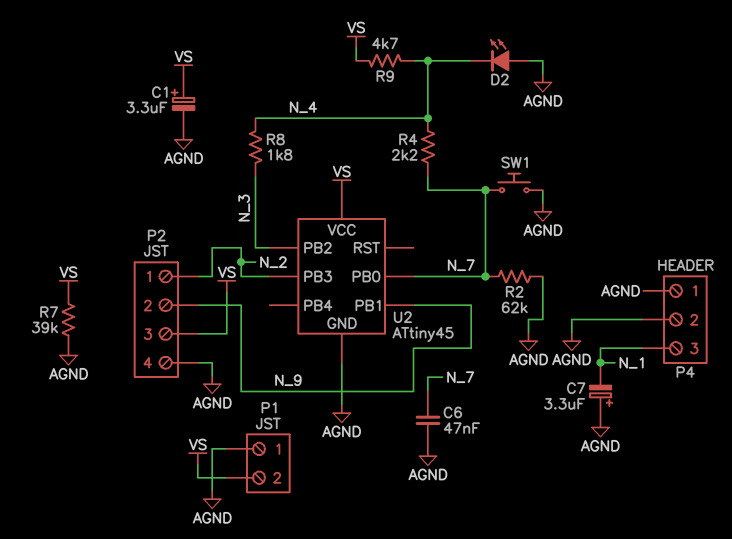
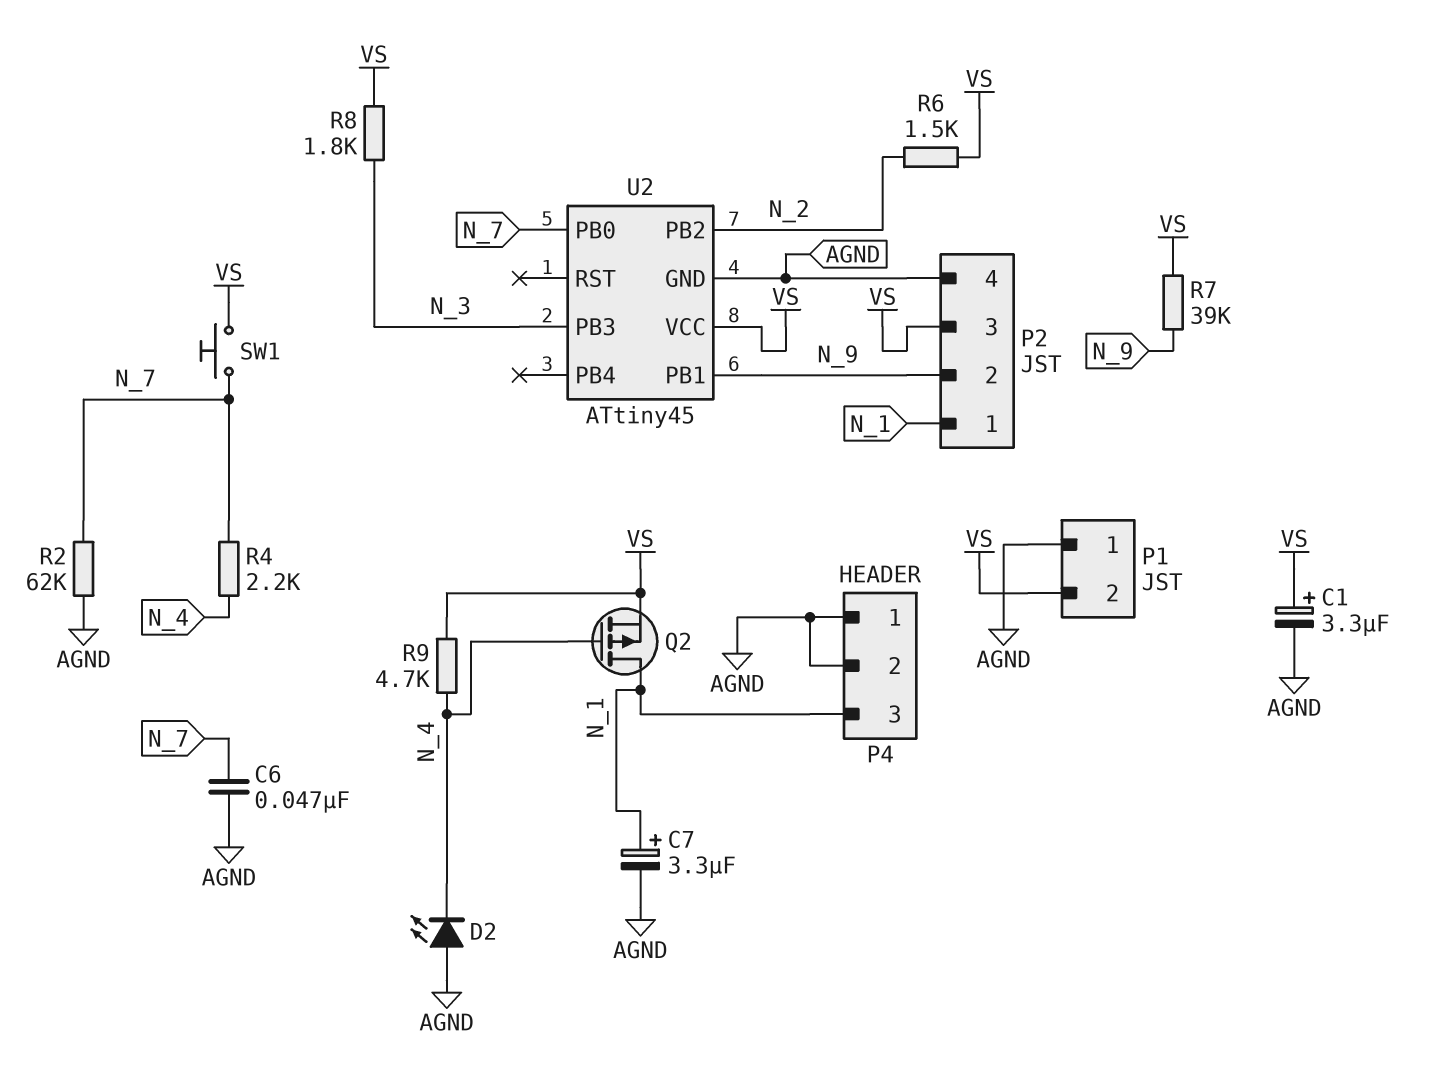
C7: 3.3uF (plus AGND, minus N_1) -> 3.3uF (plus N_1, minus AGND)
P2 pin 1: N_2 -> N_1
Q2: none -> PMOS (G N_4, D N_1, S VS)
R6: none -> 1.5k (N_2, VS)
R7: 39k (AGND, VS) -> 39k (N_9, VS)
R8: 1.8k (N_3, N_4) -> 1.8k (N_3, VS)
SW1: button (AGND, N_7) -> button (N_7, VS)
U2 pin PB2: N_3 -> N_2
U2 pin PB3: N_2 -> N_3

